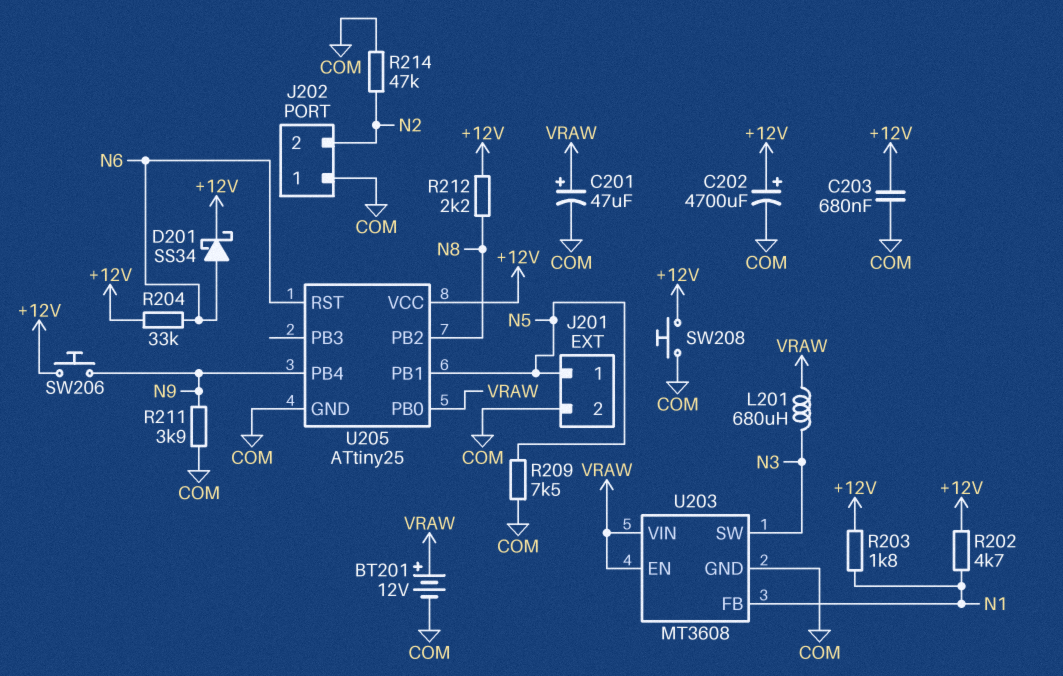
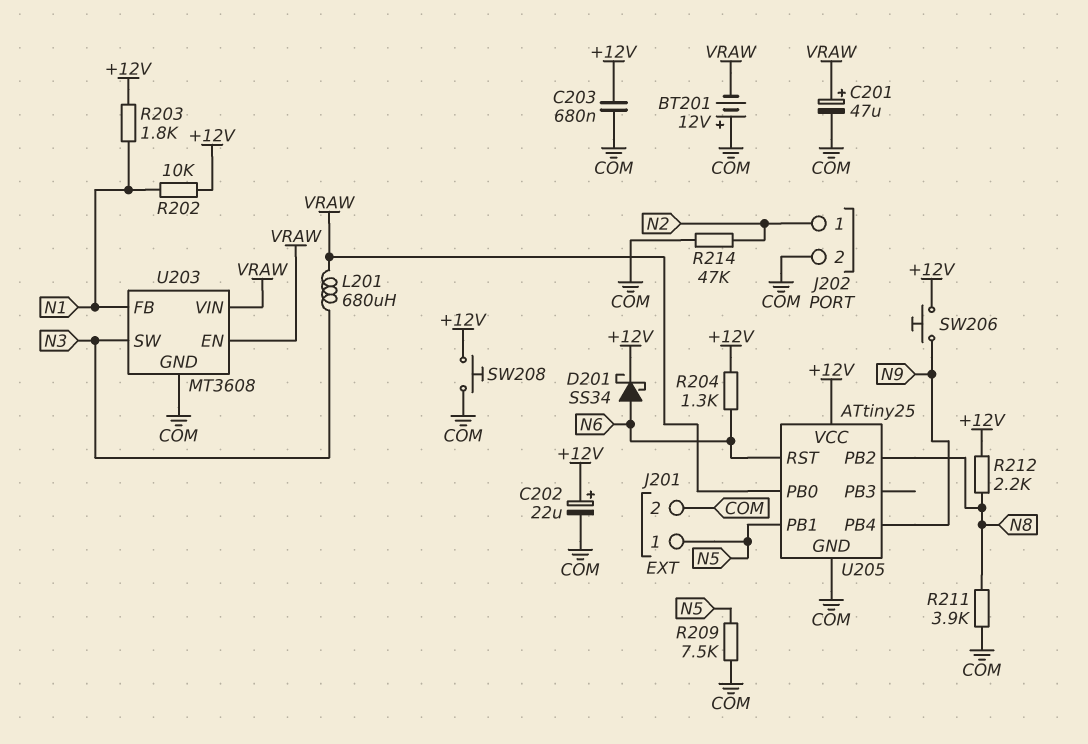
BT201: 12V (plus VRAW, minus COM) -> 12V (plus COM, minus VRAW)
C202: 4700uF (plus +12V, minus COM) -> 22uF (plus +12V, minus COM)
J202 pin 1: COM -> N2
J202 pin 2: N2 -> COM
R202: 4.7k (+12V, N1) -> 10k (+12V, N1)
R204: 33k (+12V, N6) -> 1.3k (+12V, N6)
R211: 3.9k (COM, N9) -> 3.9k (COM, N8)

